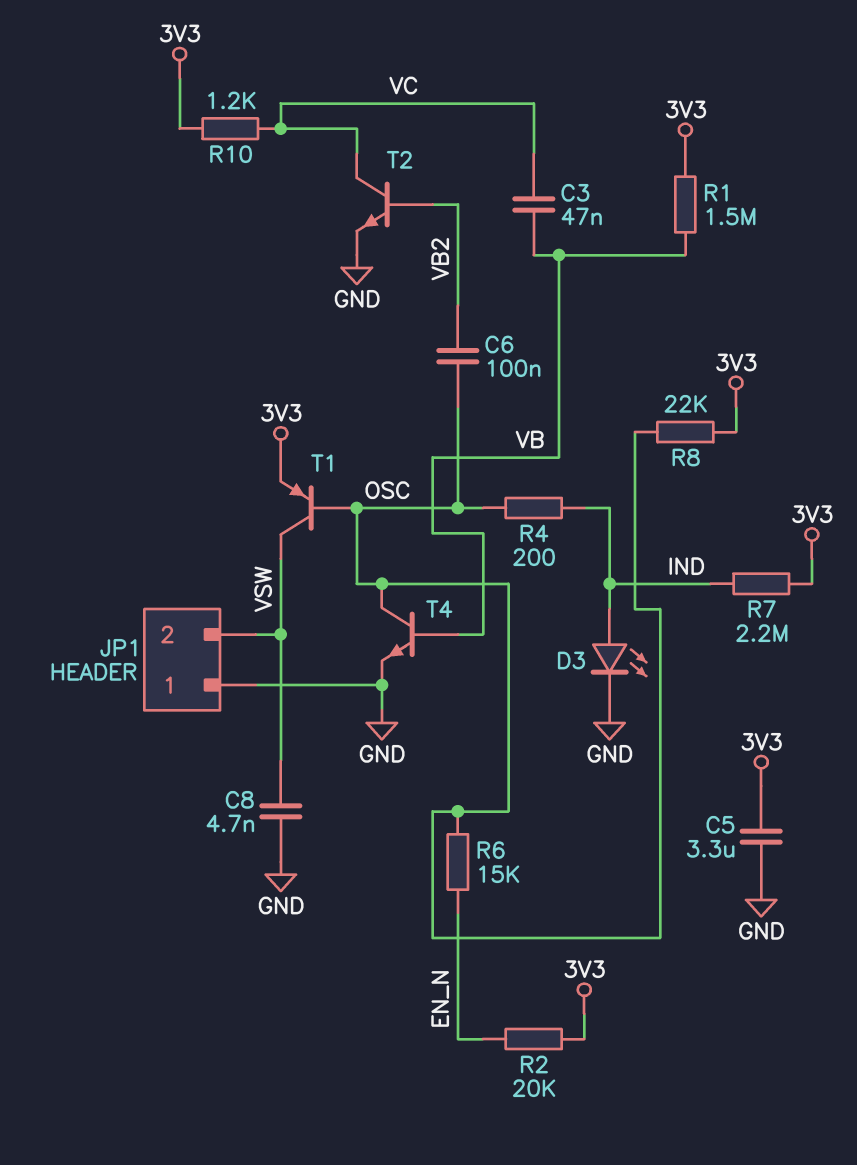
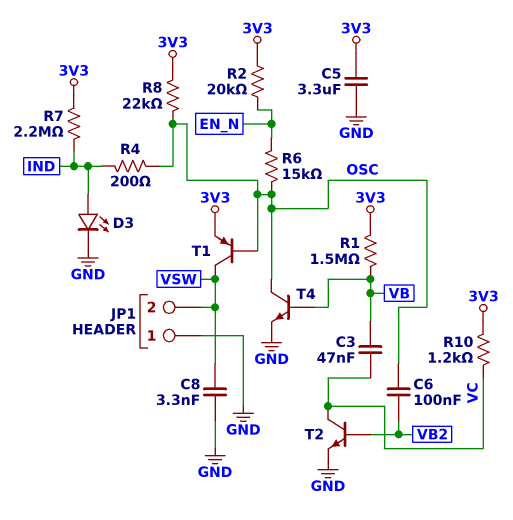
C8: 4.7nF (GND, VSW) -> 3.3nF (GND, VSW)

